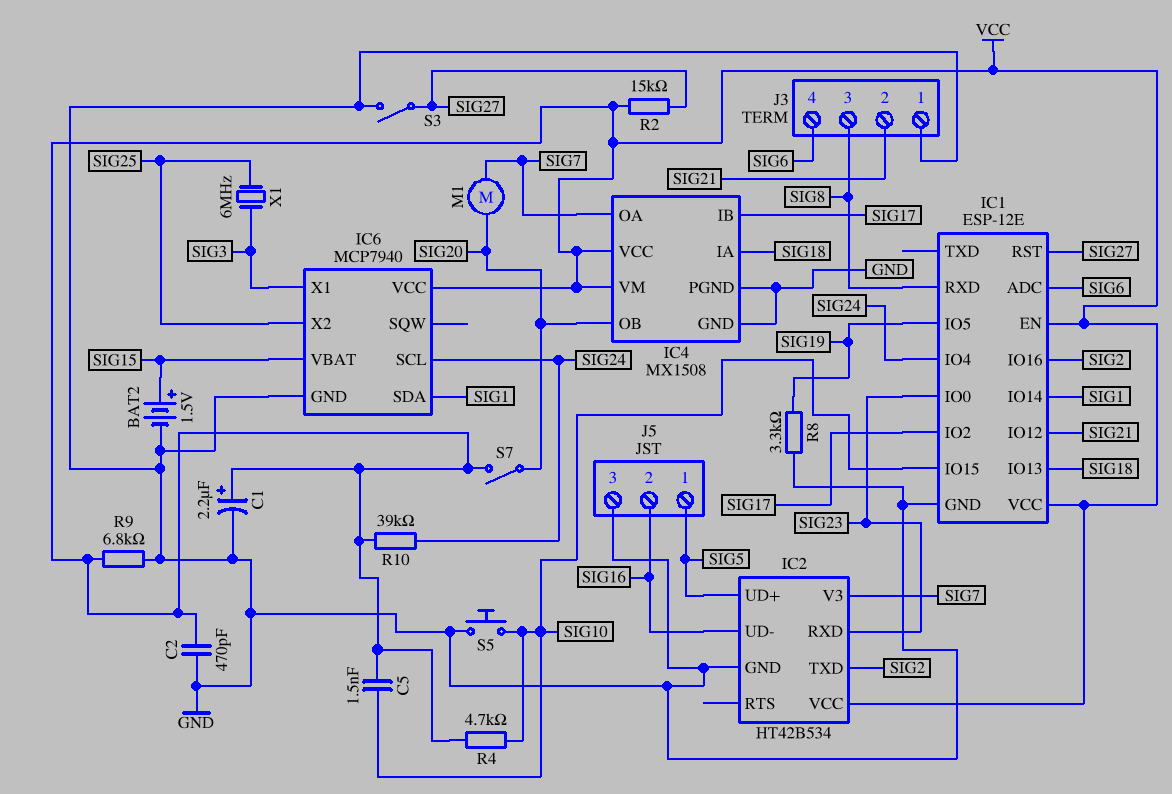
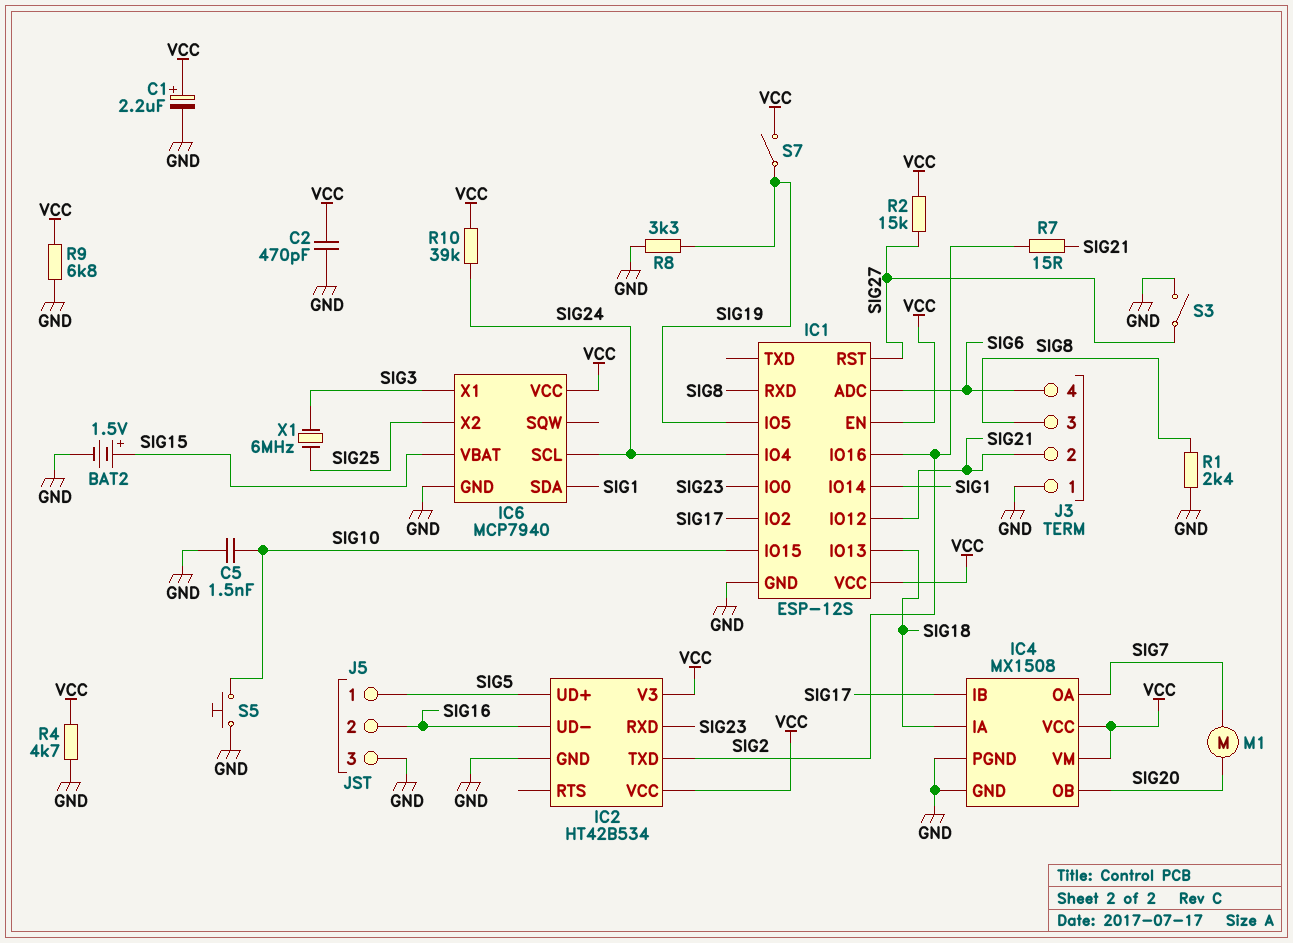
C5: 1.5nF (SIG10, VCC) -> 1.5nF (GND, SIG10)
IC1: ESP-12E -> ESP-12S
IC2 pin V3: SIG7 -> VCC
R1: none -> 2.4k (GND, SIG8)
R4: 4.7k (SIG10, VCC) -> 4.7k (GND, VCC)
R7: none -> 15 (SIG2, SIG21)
S7: switch (SIG20, VCC) -> switch (SIG19, VCC)

